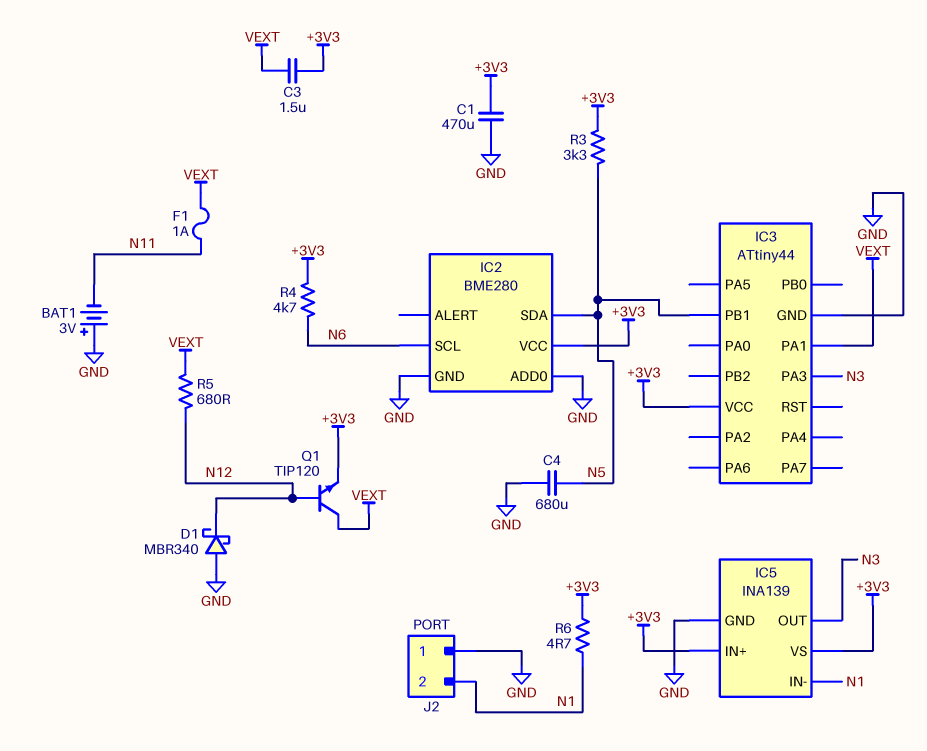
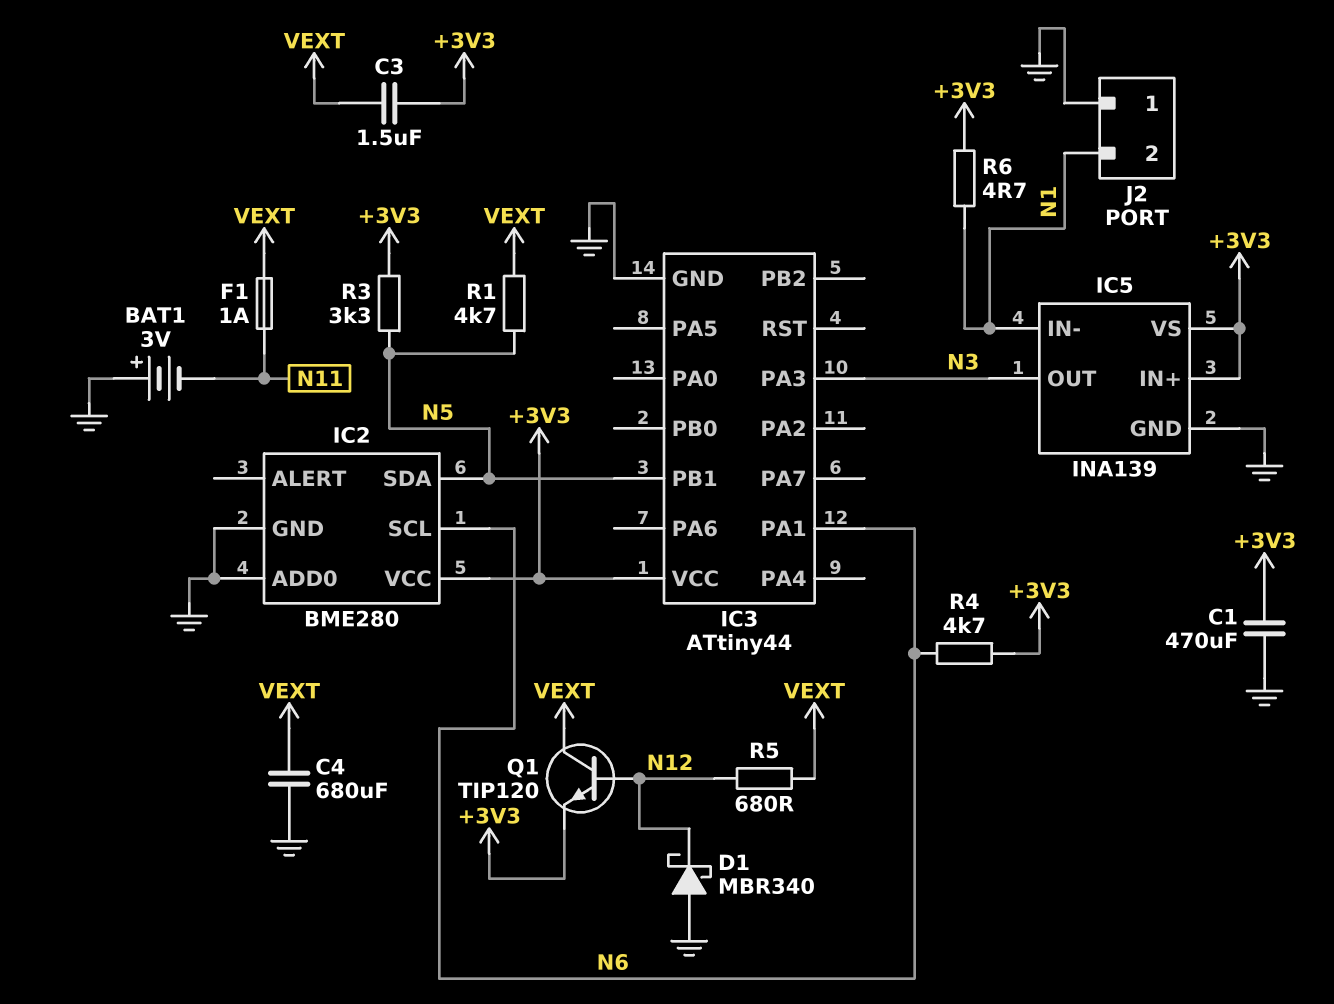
C4: 680uF (GND, N5) -> 680uF (GND, VEXT)
IC3 pin PA1: VEXT -> N6
R1: none -> 4.7k (N5, VEXT)

